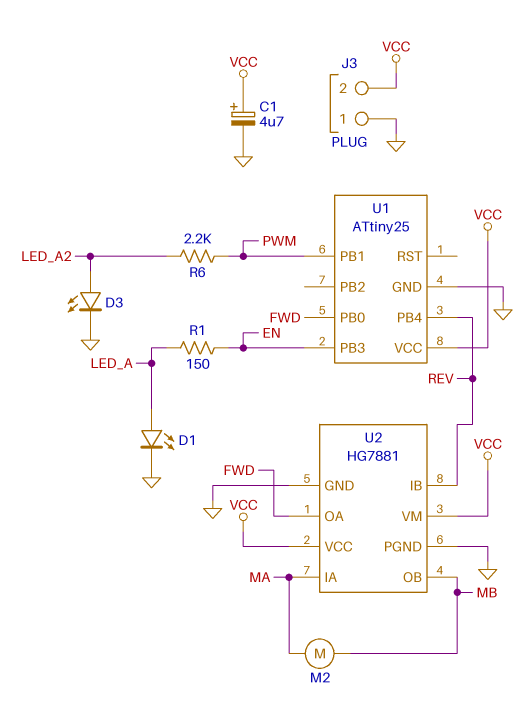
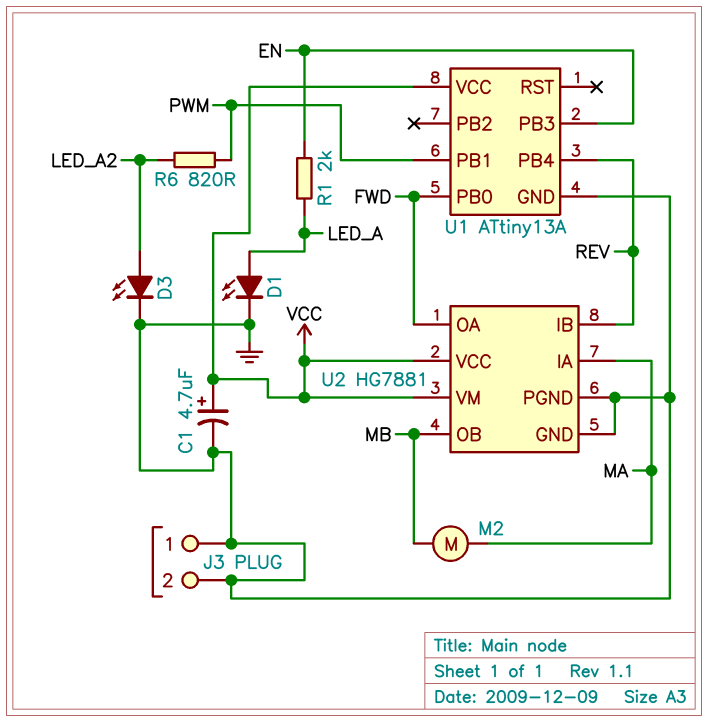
J3 pin 2: VCC -> GND
R1: 150 (EN, LED_A) -> 2k (EN, LED_A)
R6: 2.2k (LED_A2, PWM) -> 820 (LED_A2, PWM)
U1: ATtiny25 -> ATtiny13A

